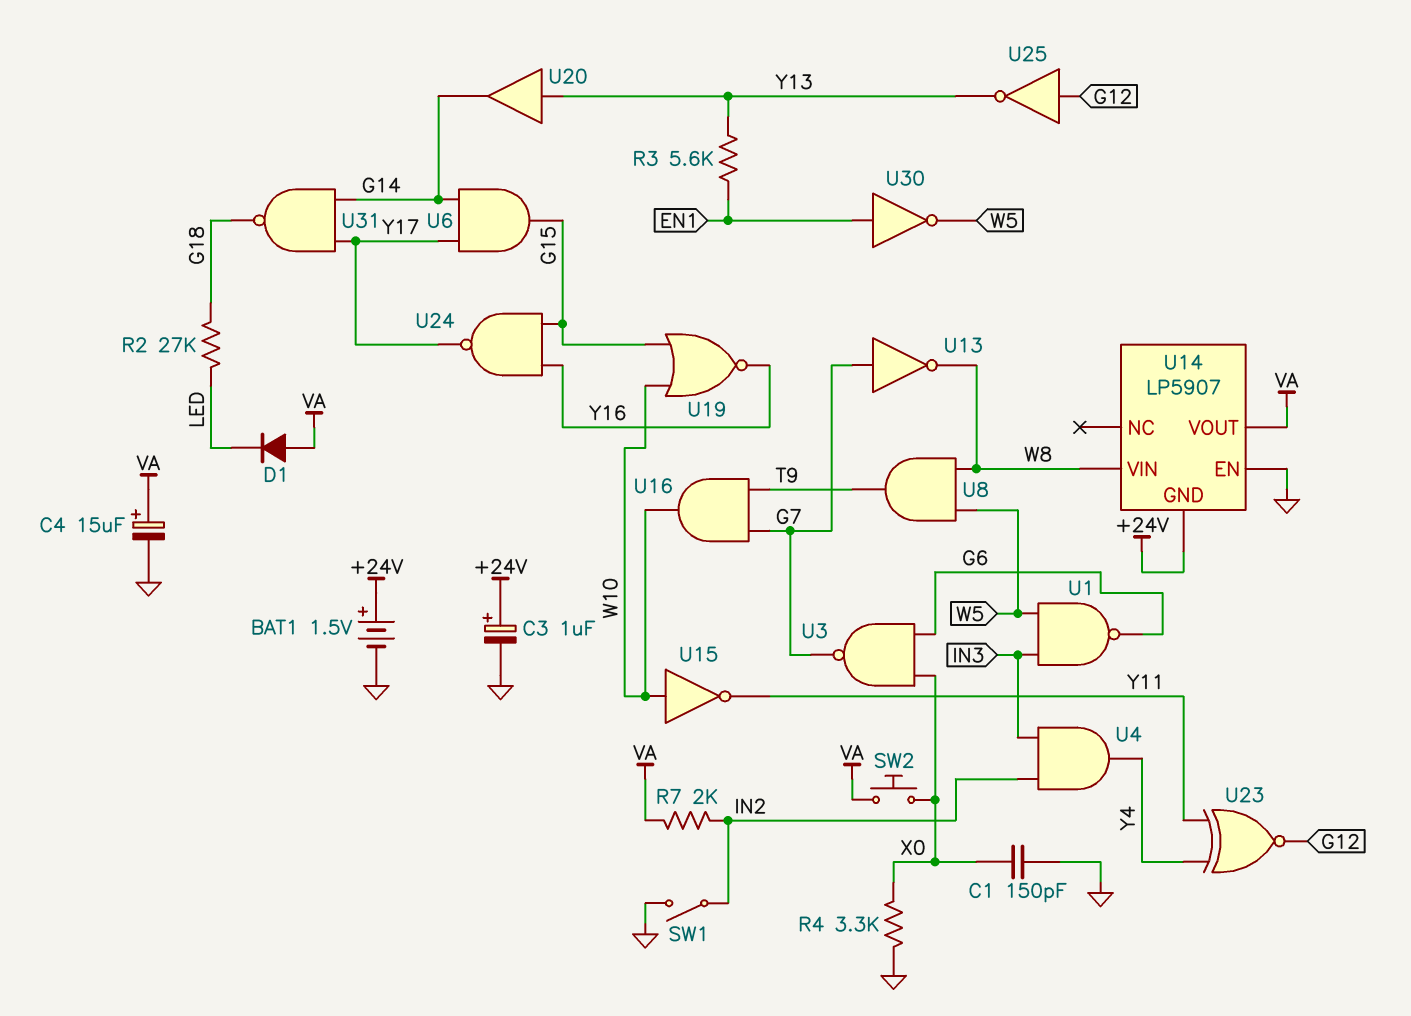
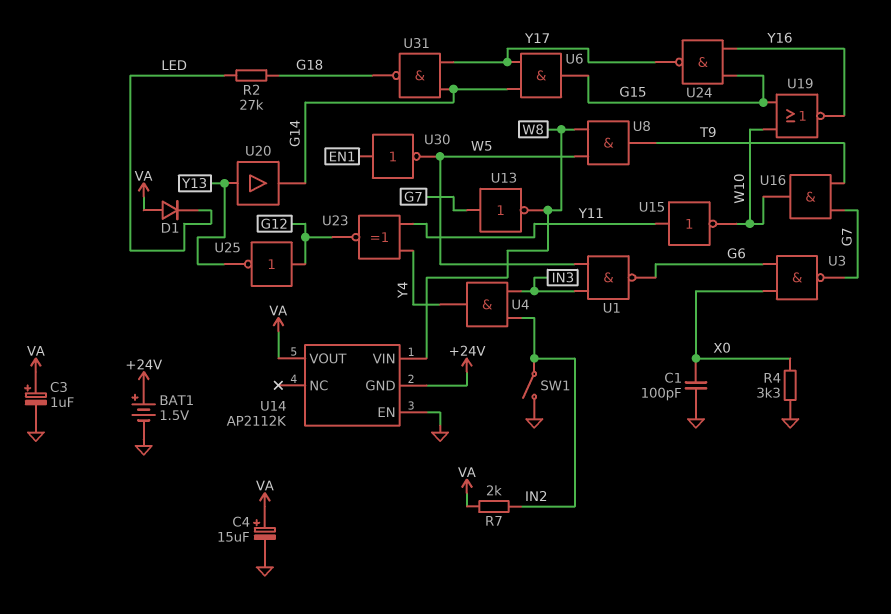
C1: 150pF (GND, X0) -> 100pF (GND, X0)
C3: 1uF (plus +24V, minus GND) -> 1uF (plus VA, minus GND)
R3: 5.6k (EN1, Y13) -> none
SW2: button (VA, X0) -> none
U14: LP5907 -> AP2112K
U15: NOT (in W10, out Y11) -> NOT (in Y11, out W10)

